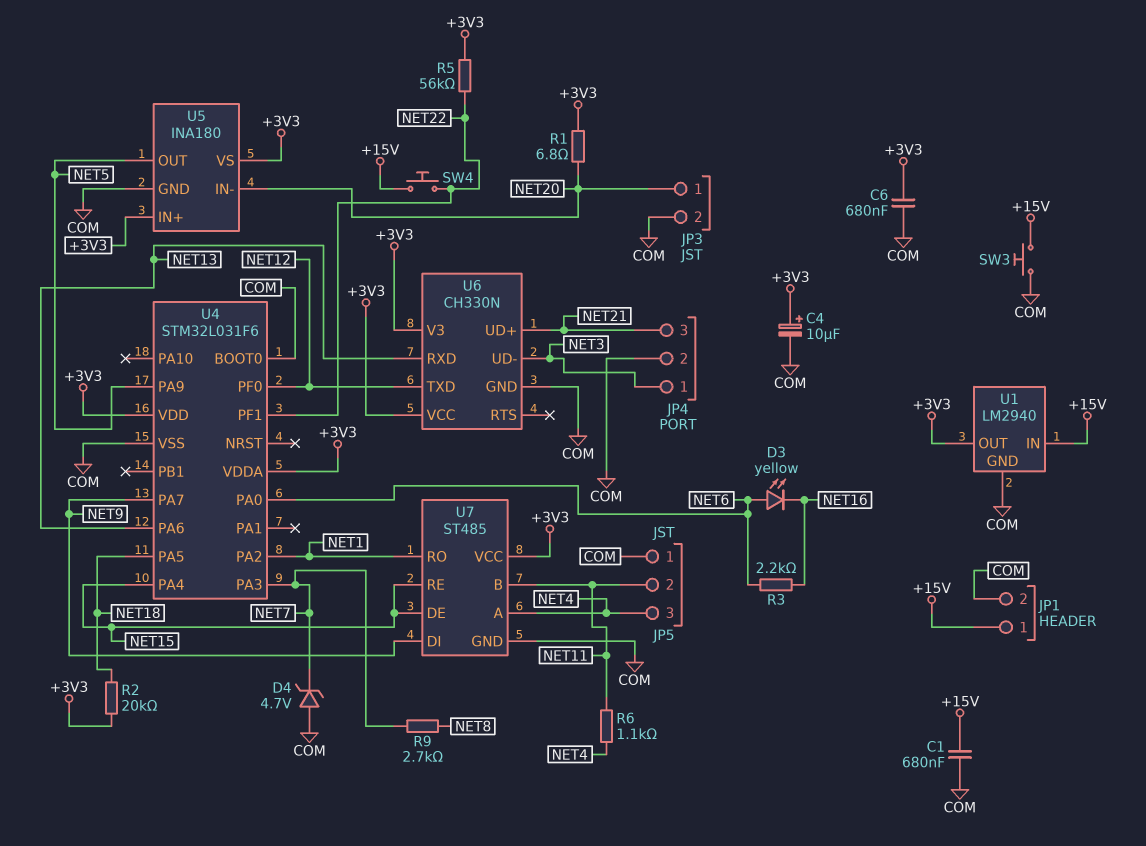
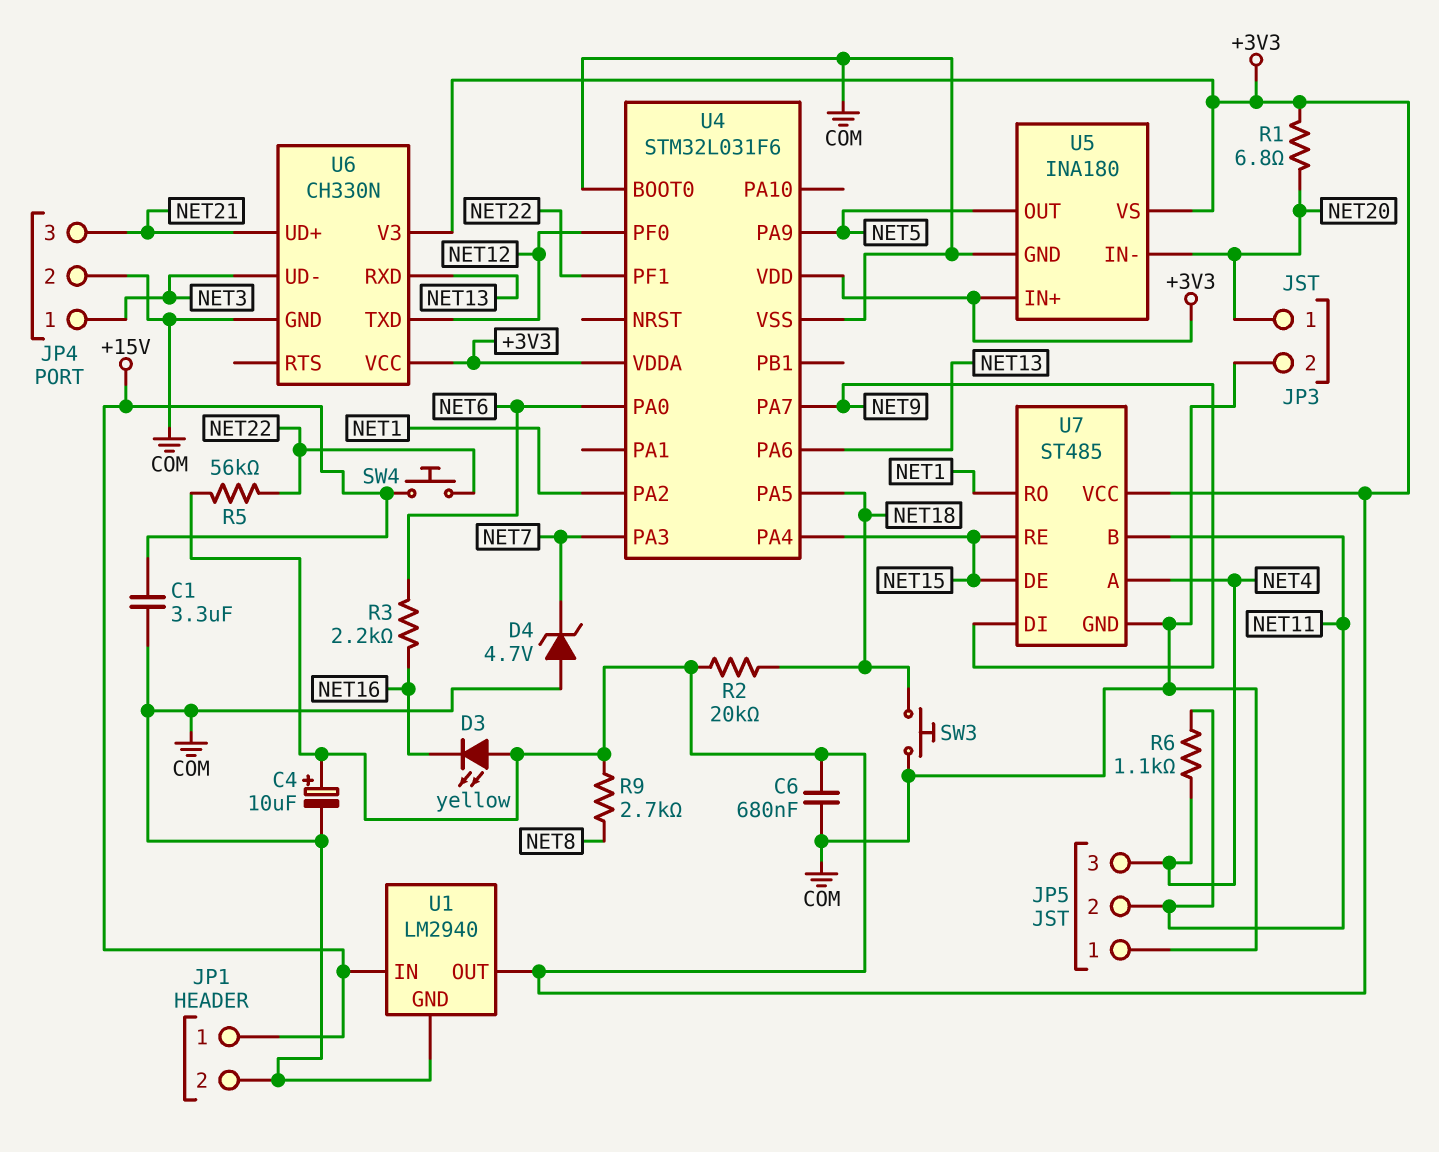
C1: 680nF (+15V, COM) -> 3.3uF (+15V, COM)
D3: LED yellow (A NET6, K NET16) -> LED yellow (A +3V3, K NET16)
R9: 2.7k (NET7, NET8) -> 2.7k (+3V3, NET8)
SW3: button (+15V, COM) -> button (COM, NET18)

